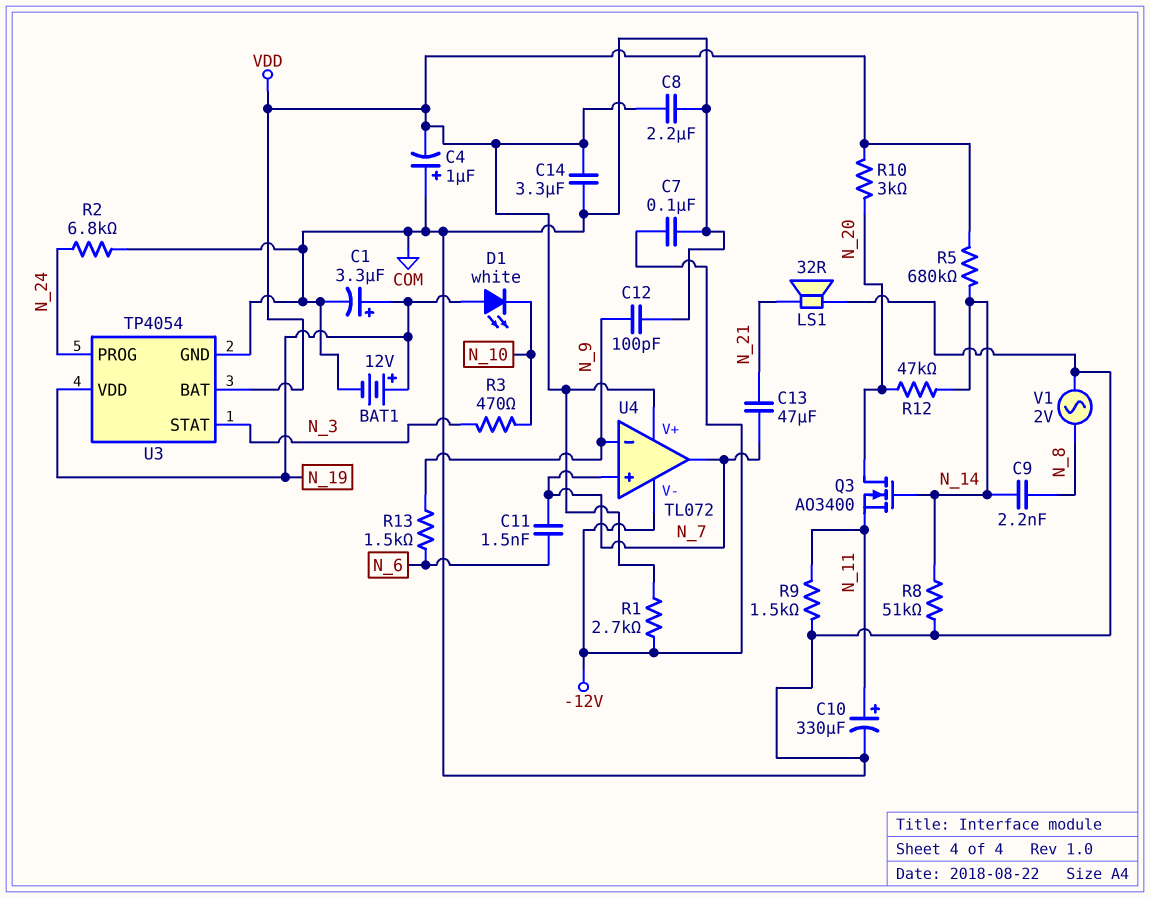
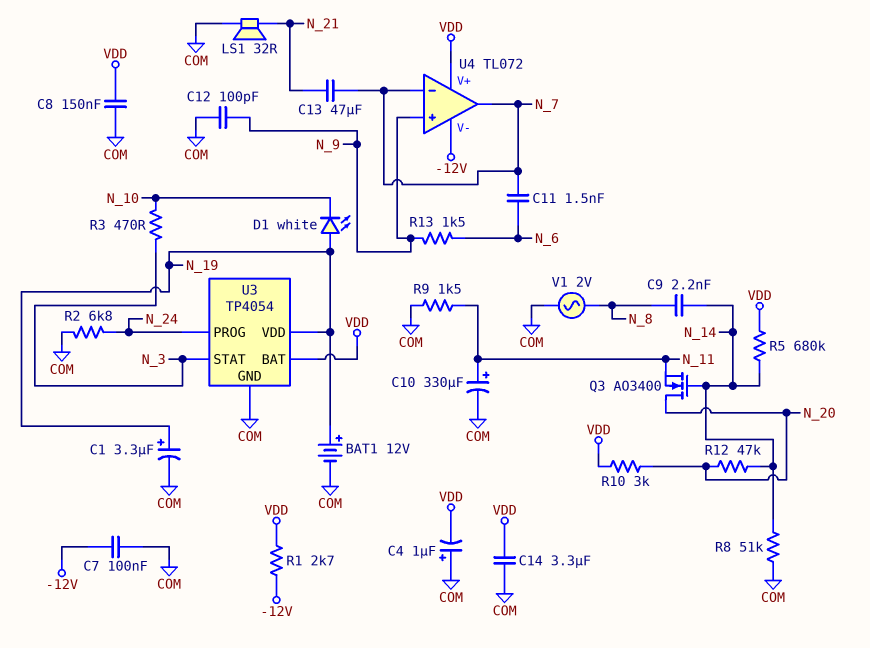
C8: 2.2uF (COM, VDD) -> 150nF (COM, VDD)
U4 pin in+: N_7 -> N_9
U4 pin in-: N_9 -> N_7

